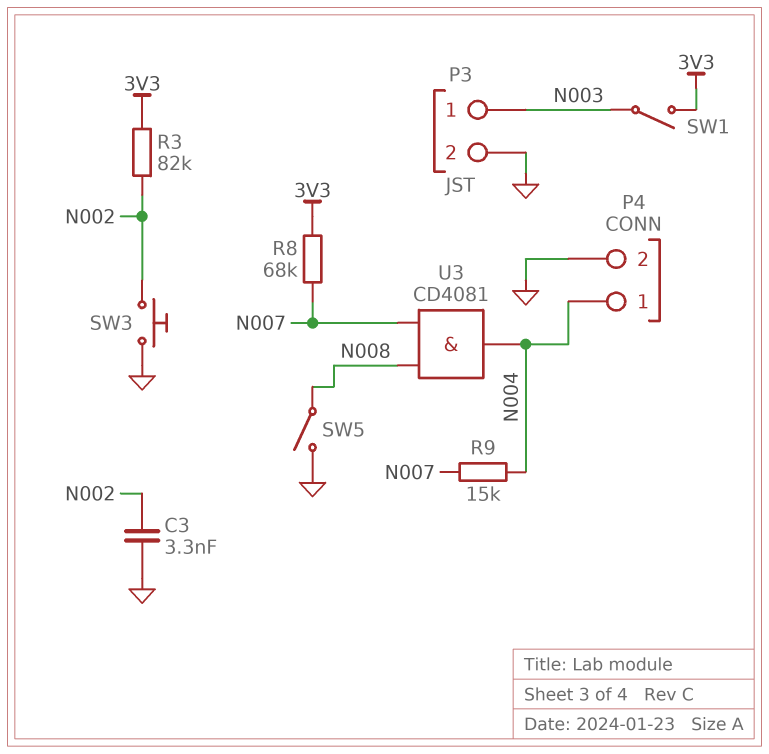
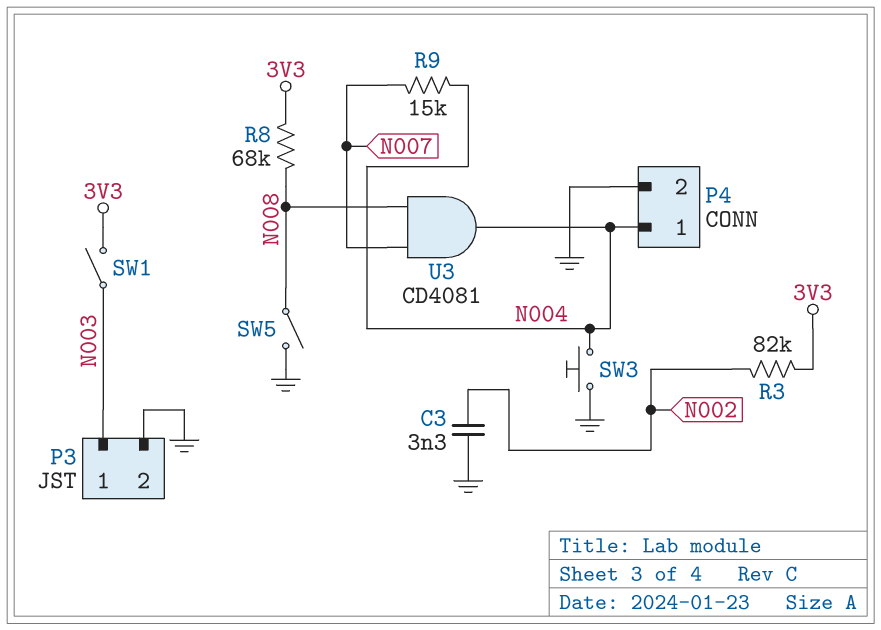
R8: 68k (3V3, N007) -> 68k (3V3, N008)
SW3: button (GND, N002) -> button (GND, N004)

